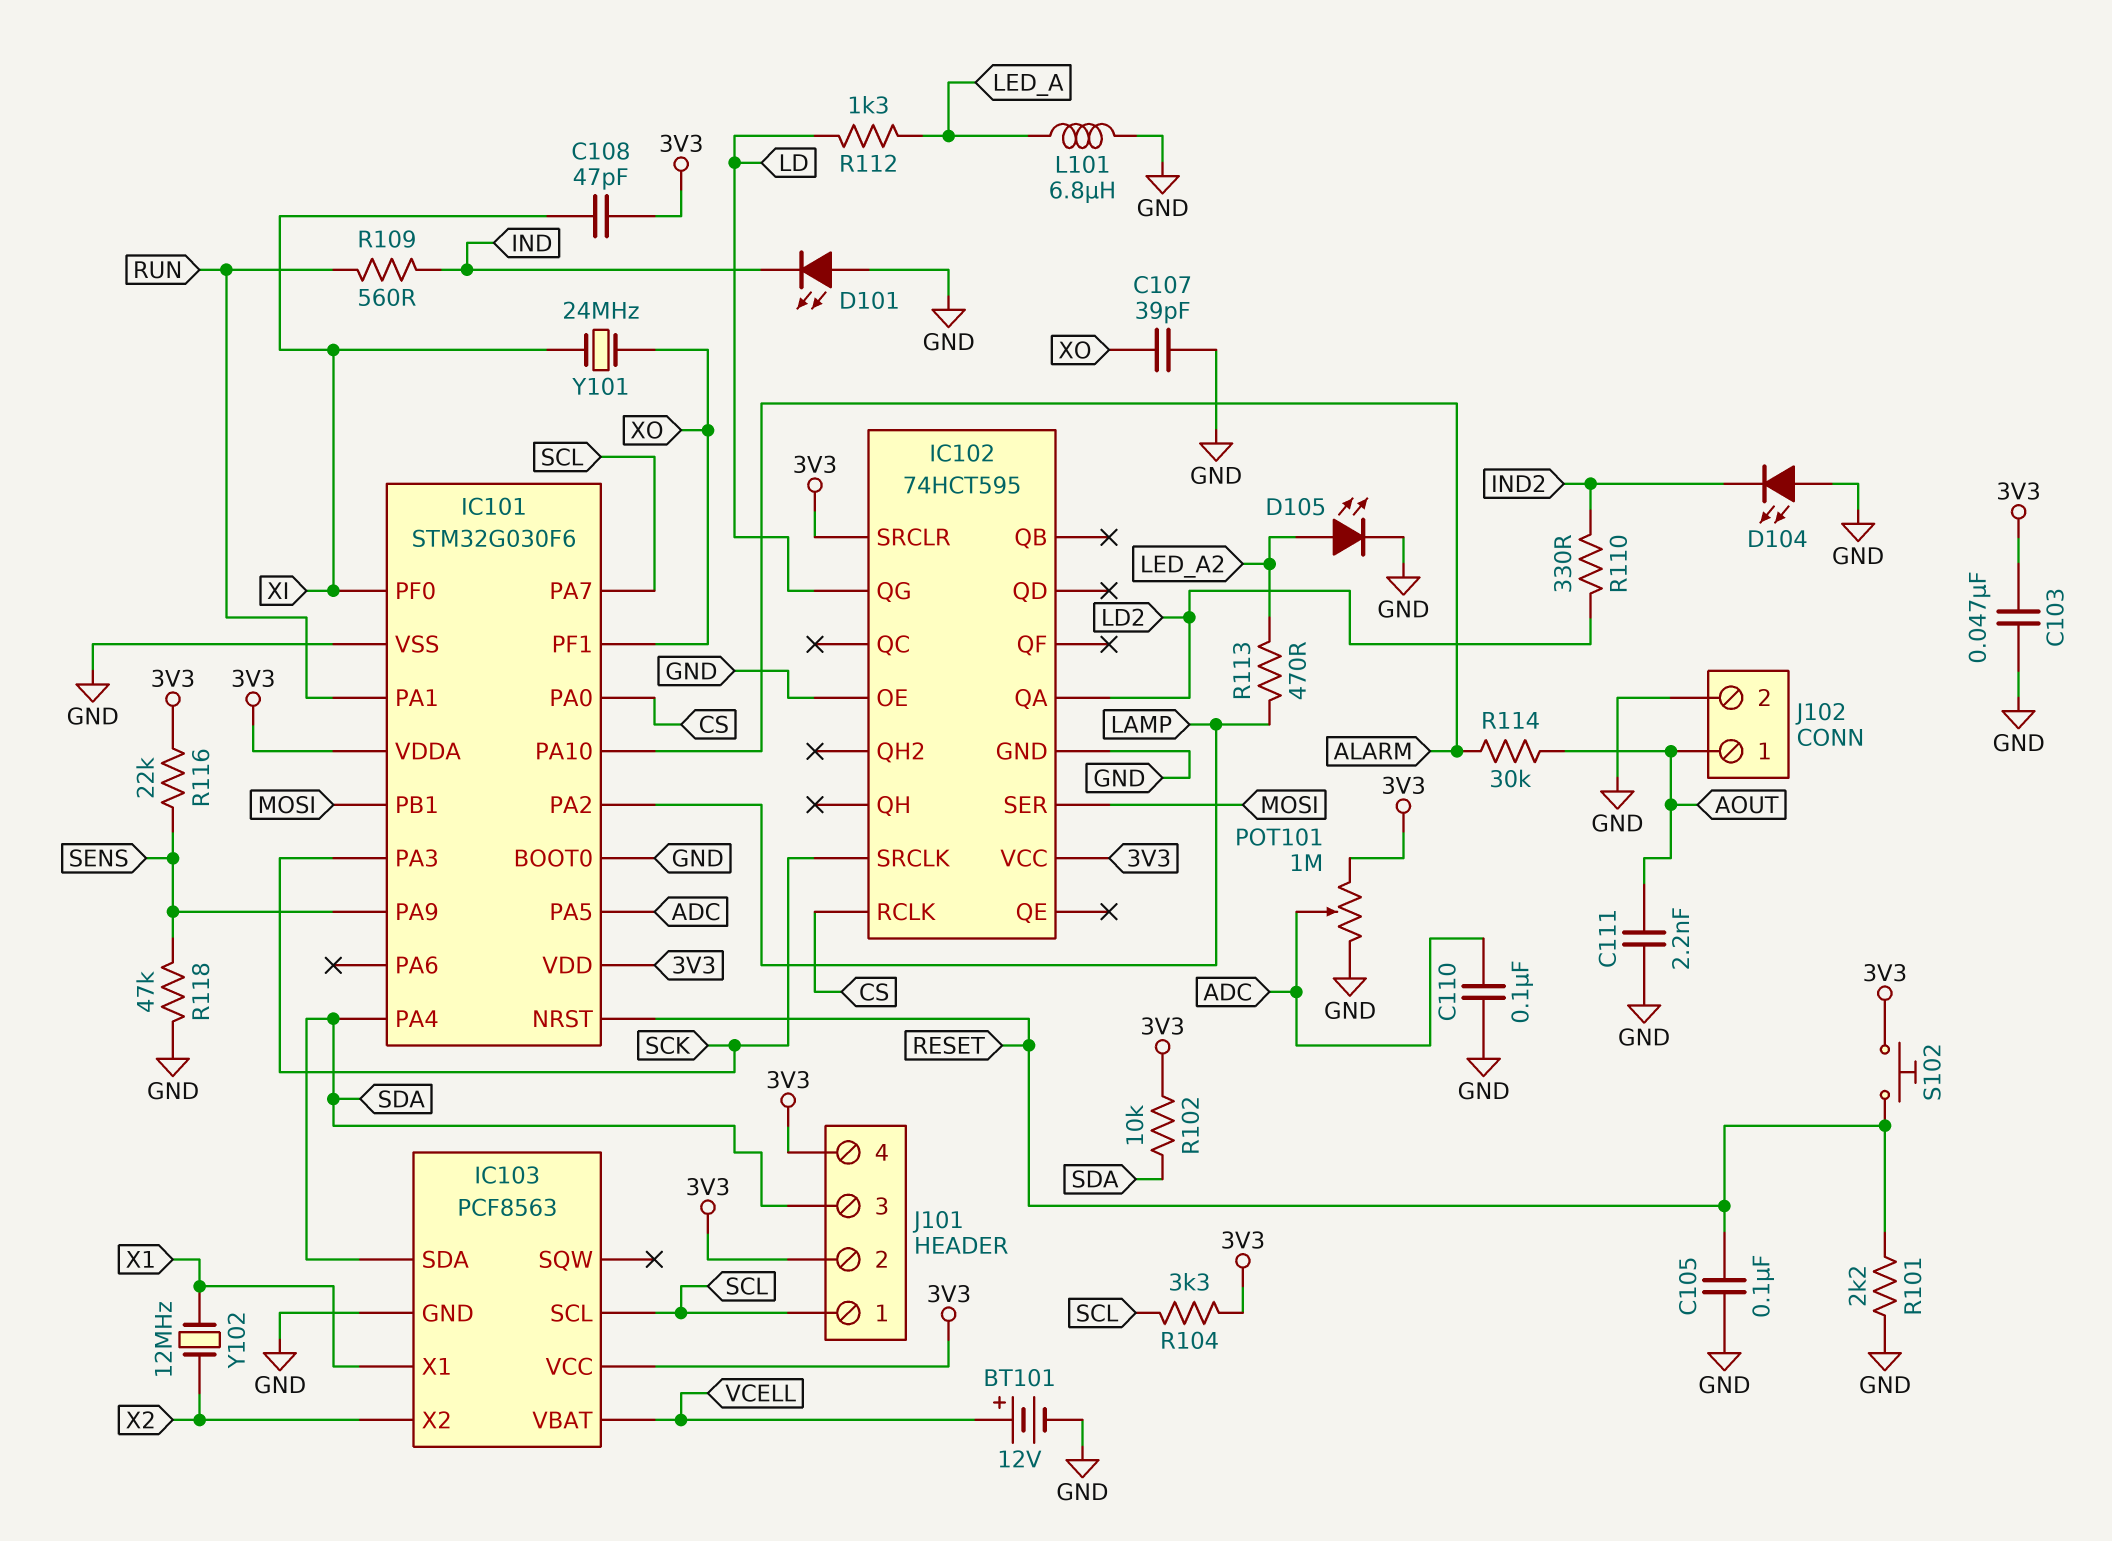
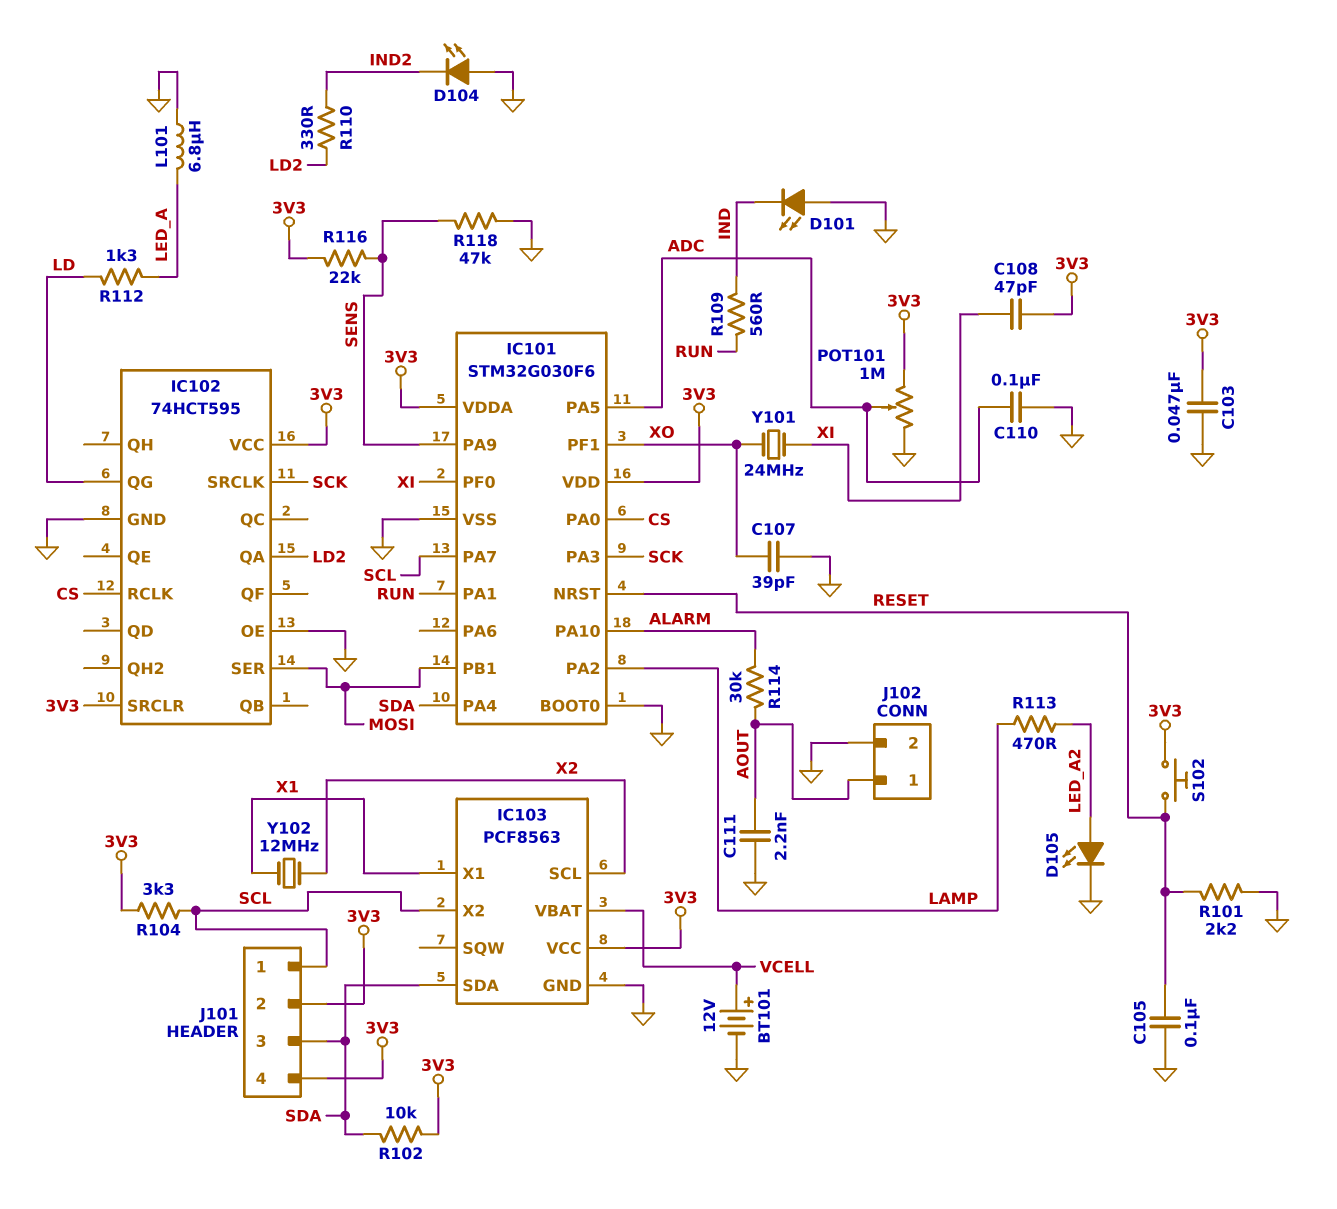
IC103 pin SCL: SCL -> X2
IC103 pin X2: X2 -> SCL

